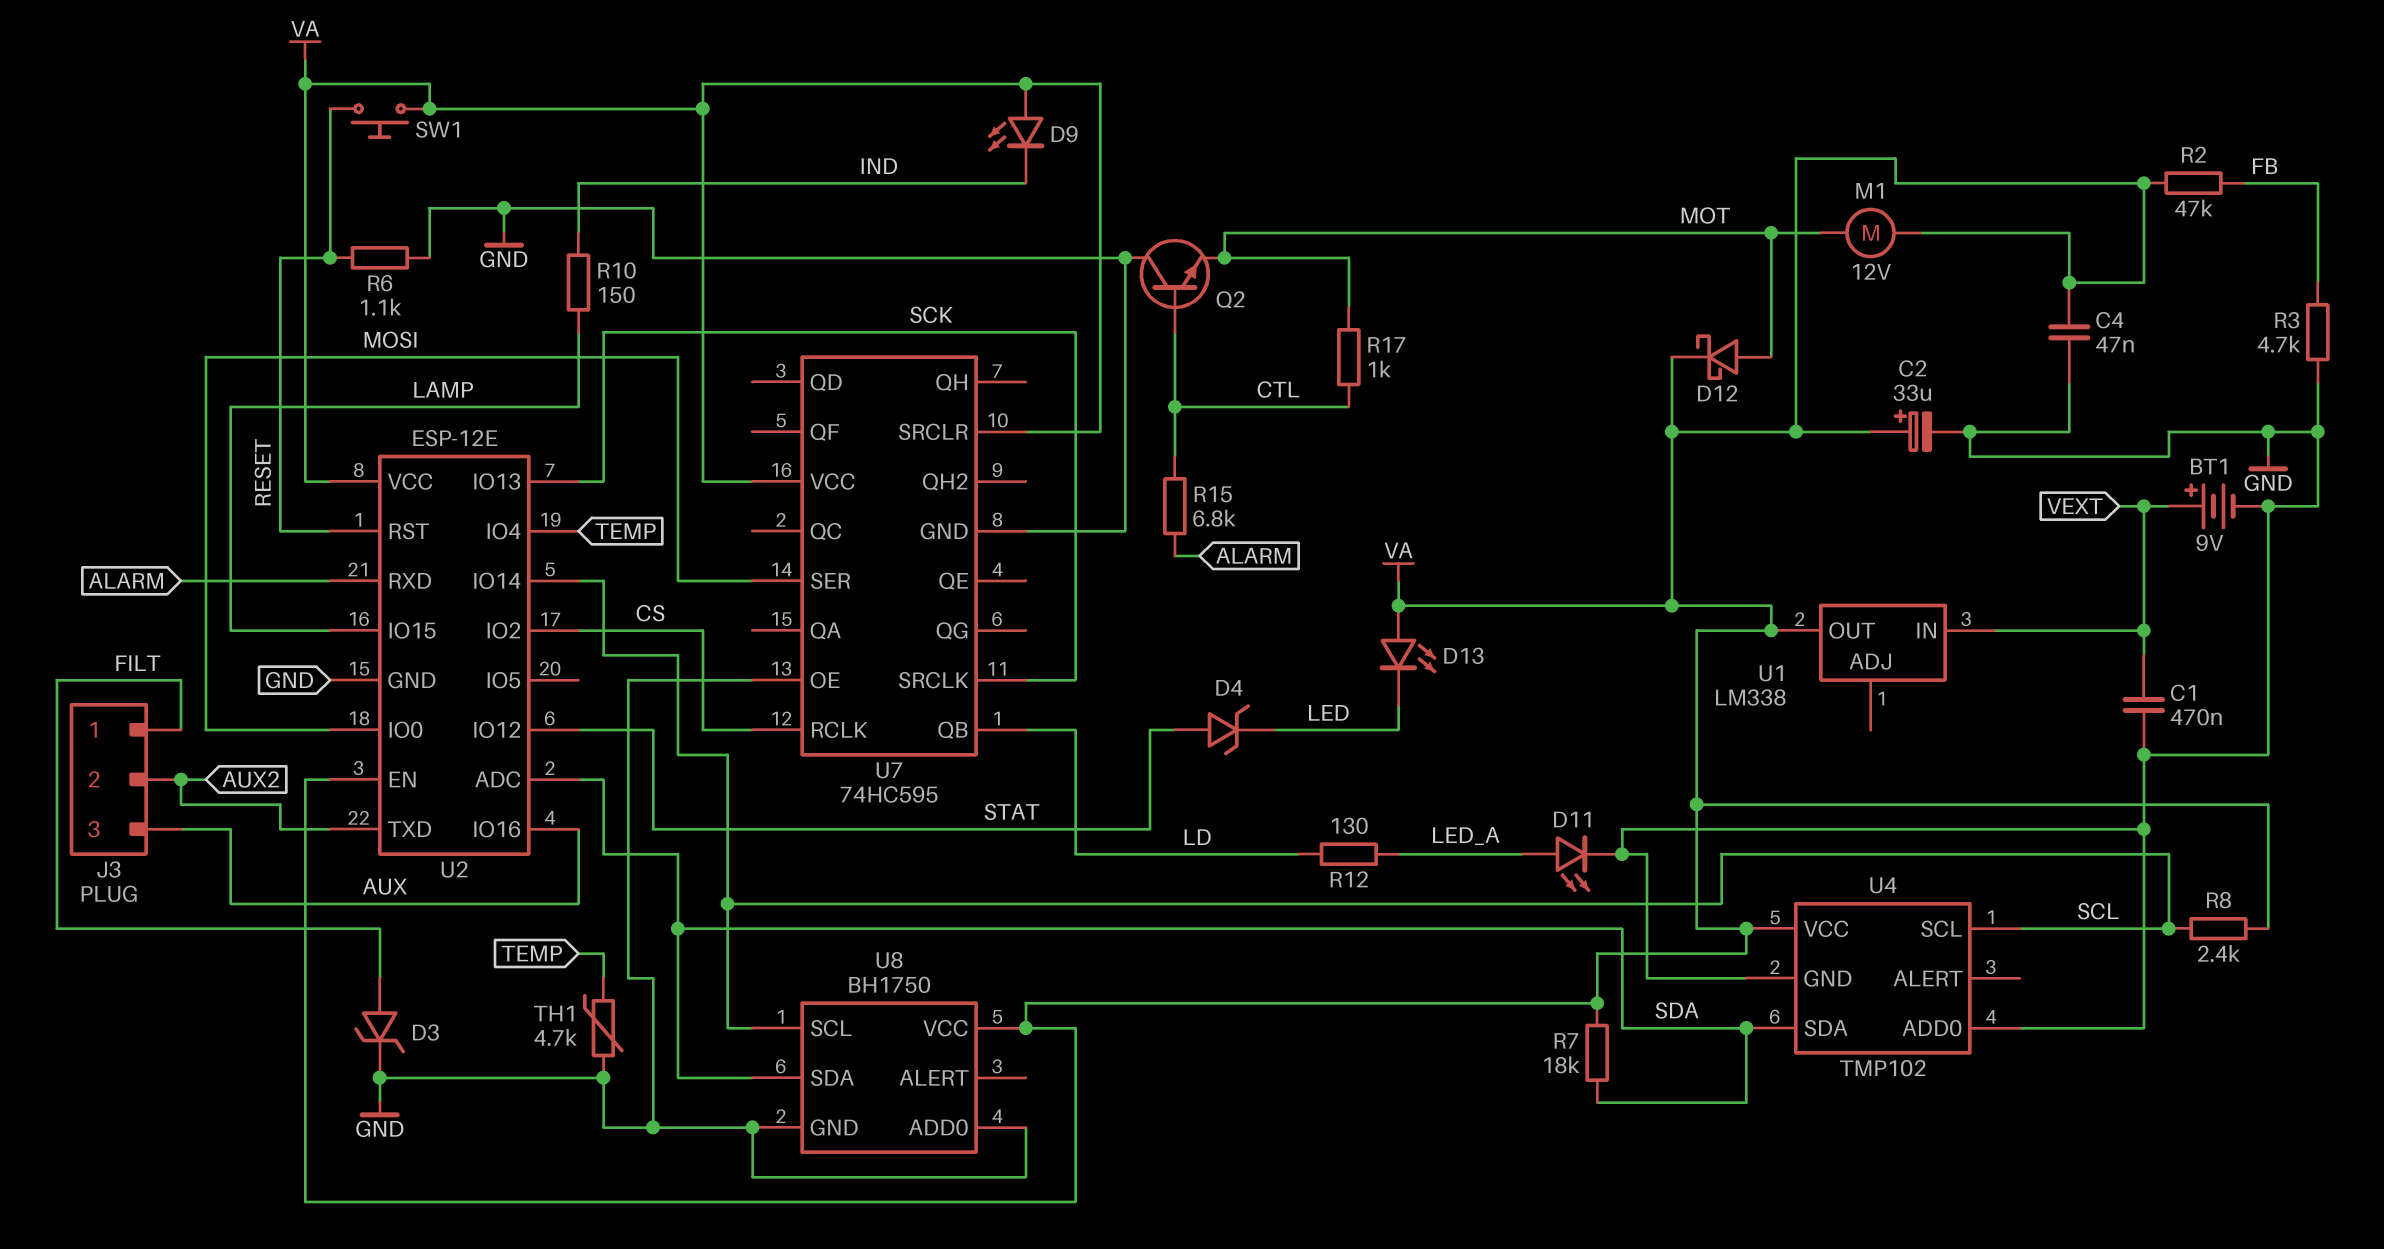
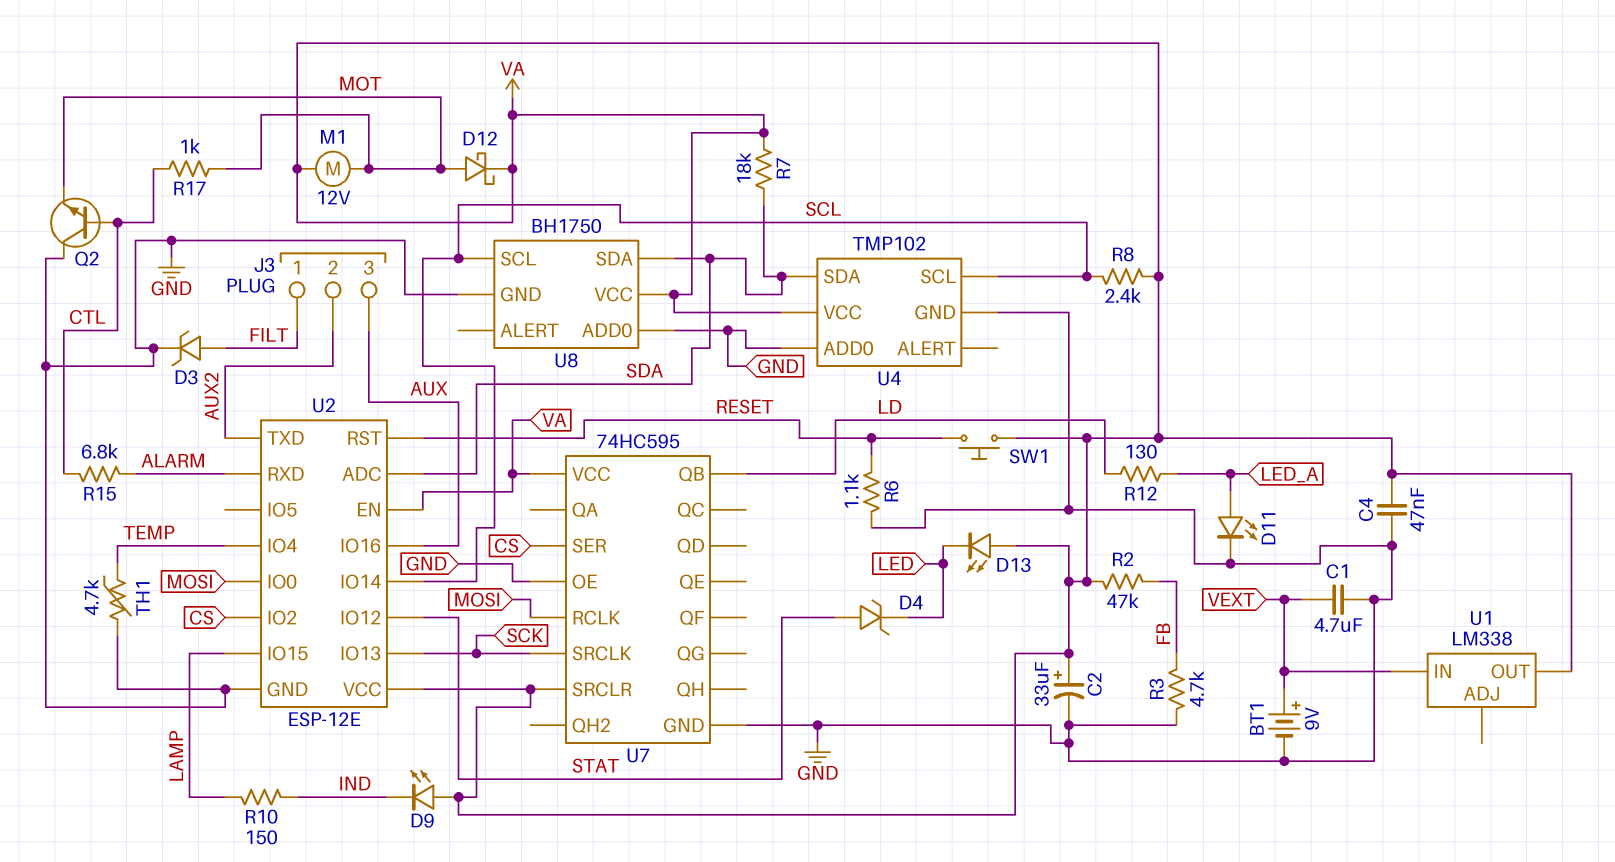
C1: 470nF (GND, VEXT) -> 4.7uF (GND, VEXT)
U7 pin RCLK: CS -> MOSI
U7 pin SER: MOSI -> CS

